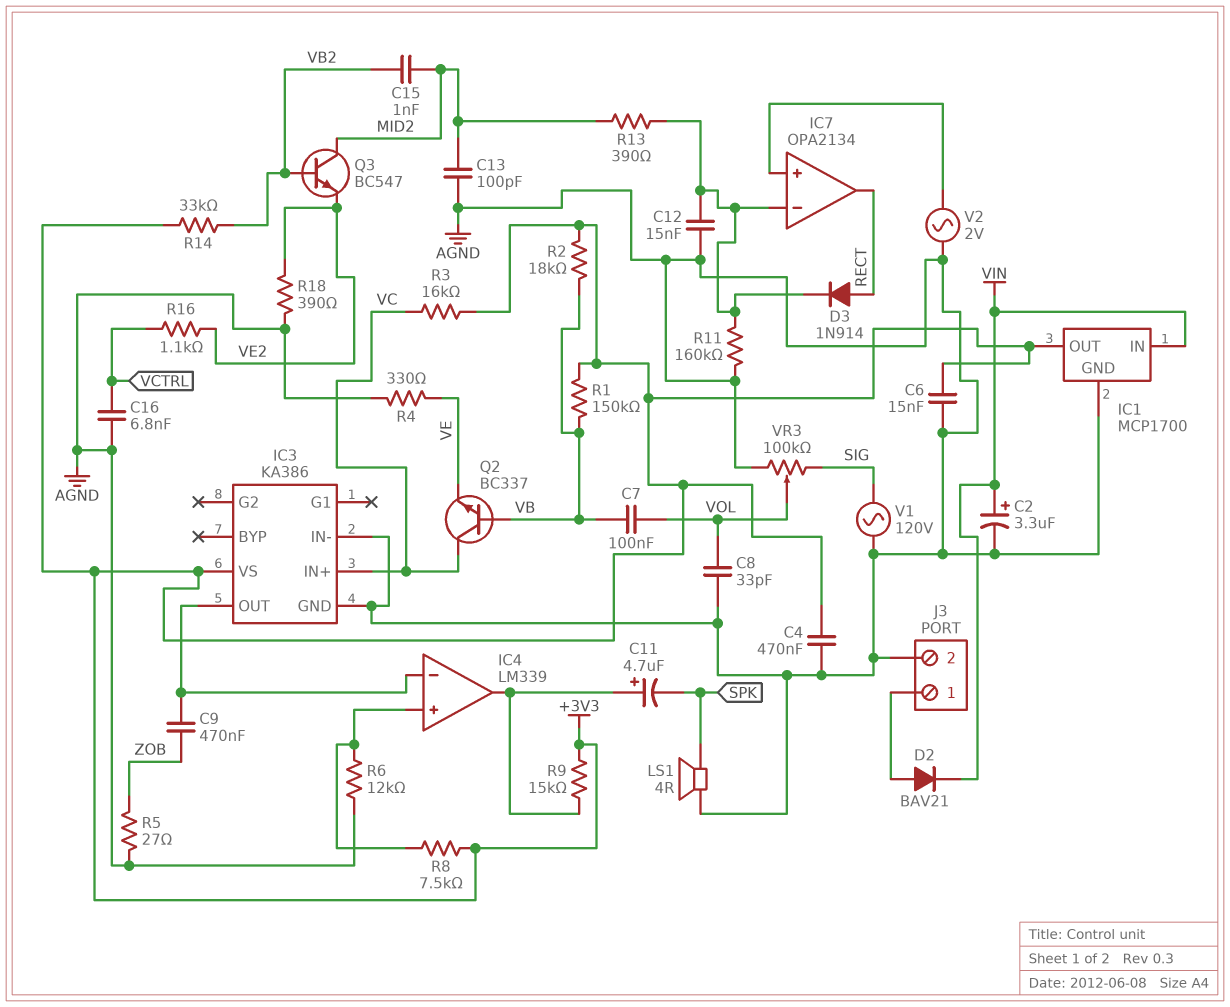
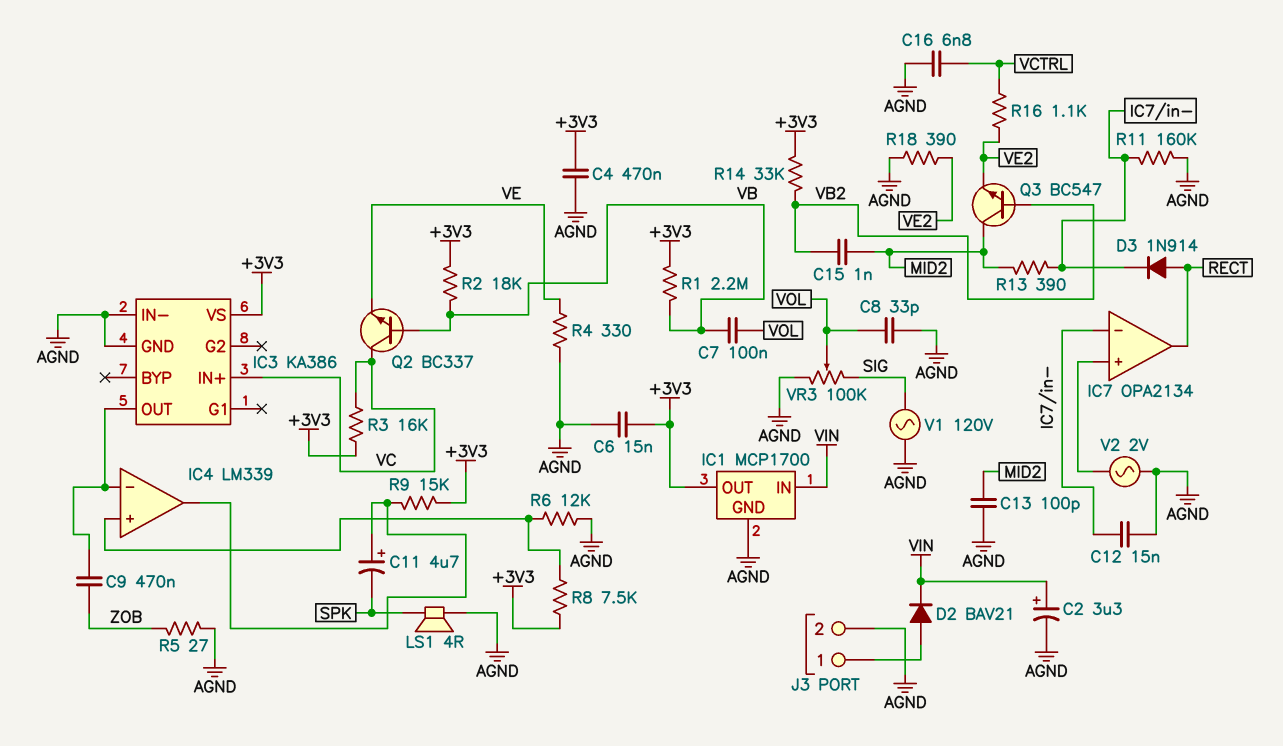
R1: 150k (+3V3, VB) -> 2.2M (+3V3, VB)

